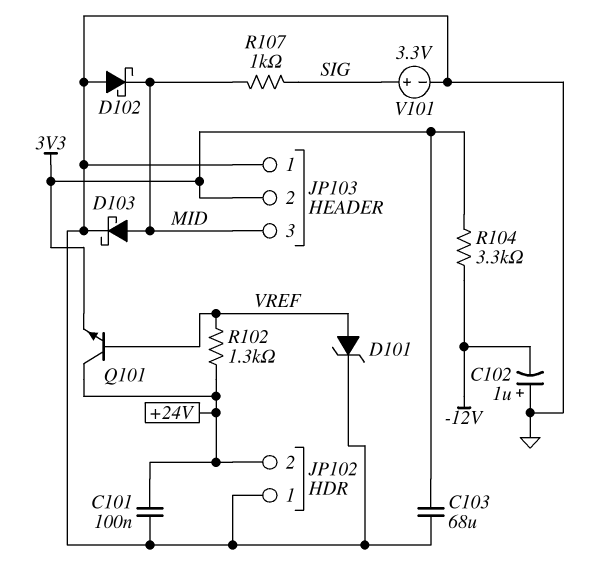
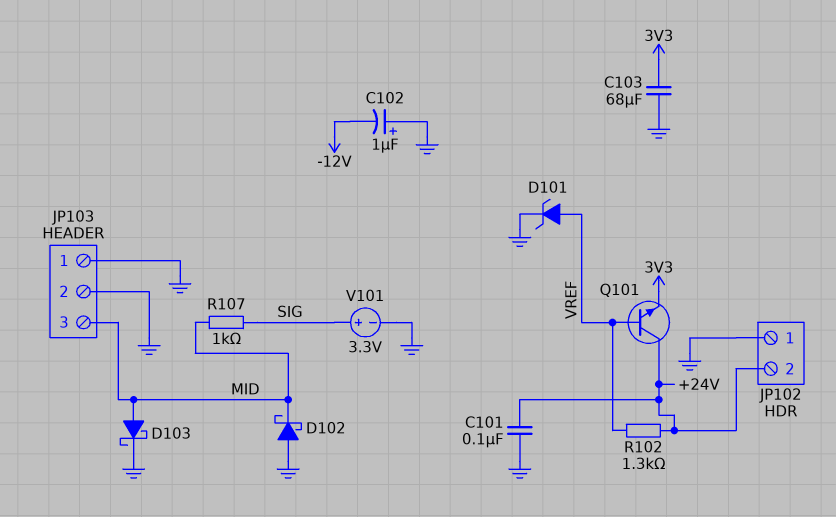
JP103 pin 2: 3V3 -> GND
R104: 3.3k (-12V, 3V3) -> none

